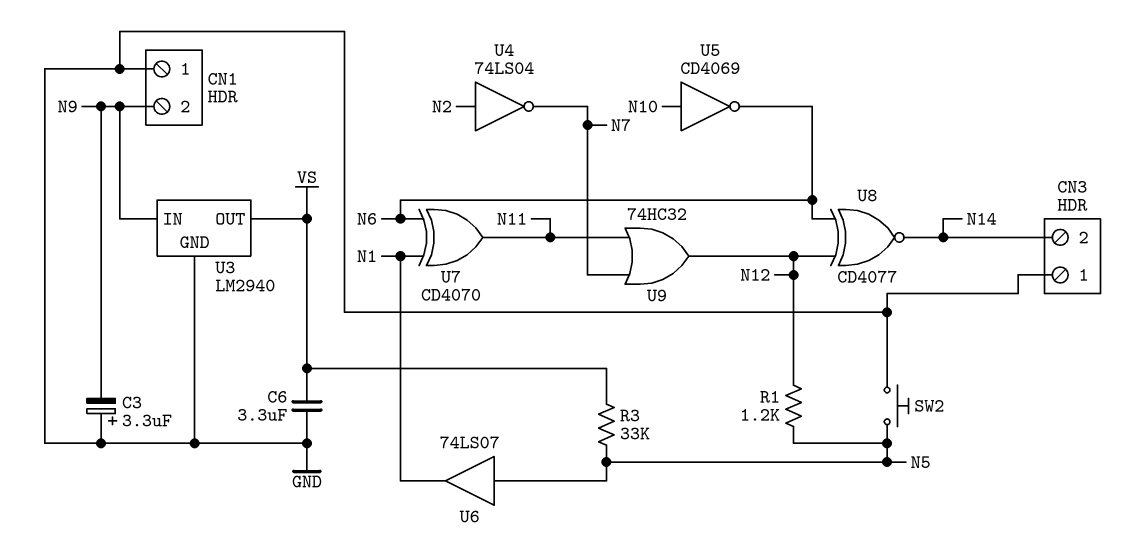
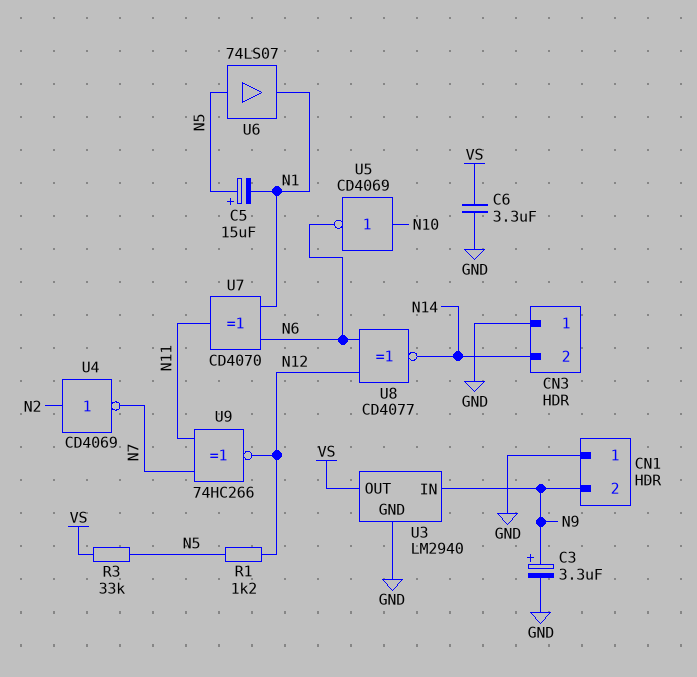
C3: 3.3uF (plus GND, minus N9) -> 3.3uF (plus N9, minus GND)
C5: none -> 15uF (plus N5, minus N1)
SW2: button (GND, N5) -> none
U4: NOT 74LS04 (in N2, out N7) -> NOT CD4069 (in N2, out N7)
U9: OR 74HC32 (in N7, in N11, out N12) -> XNOR 74HC266 (in N7, in N11, out N12)

